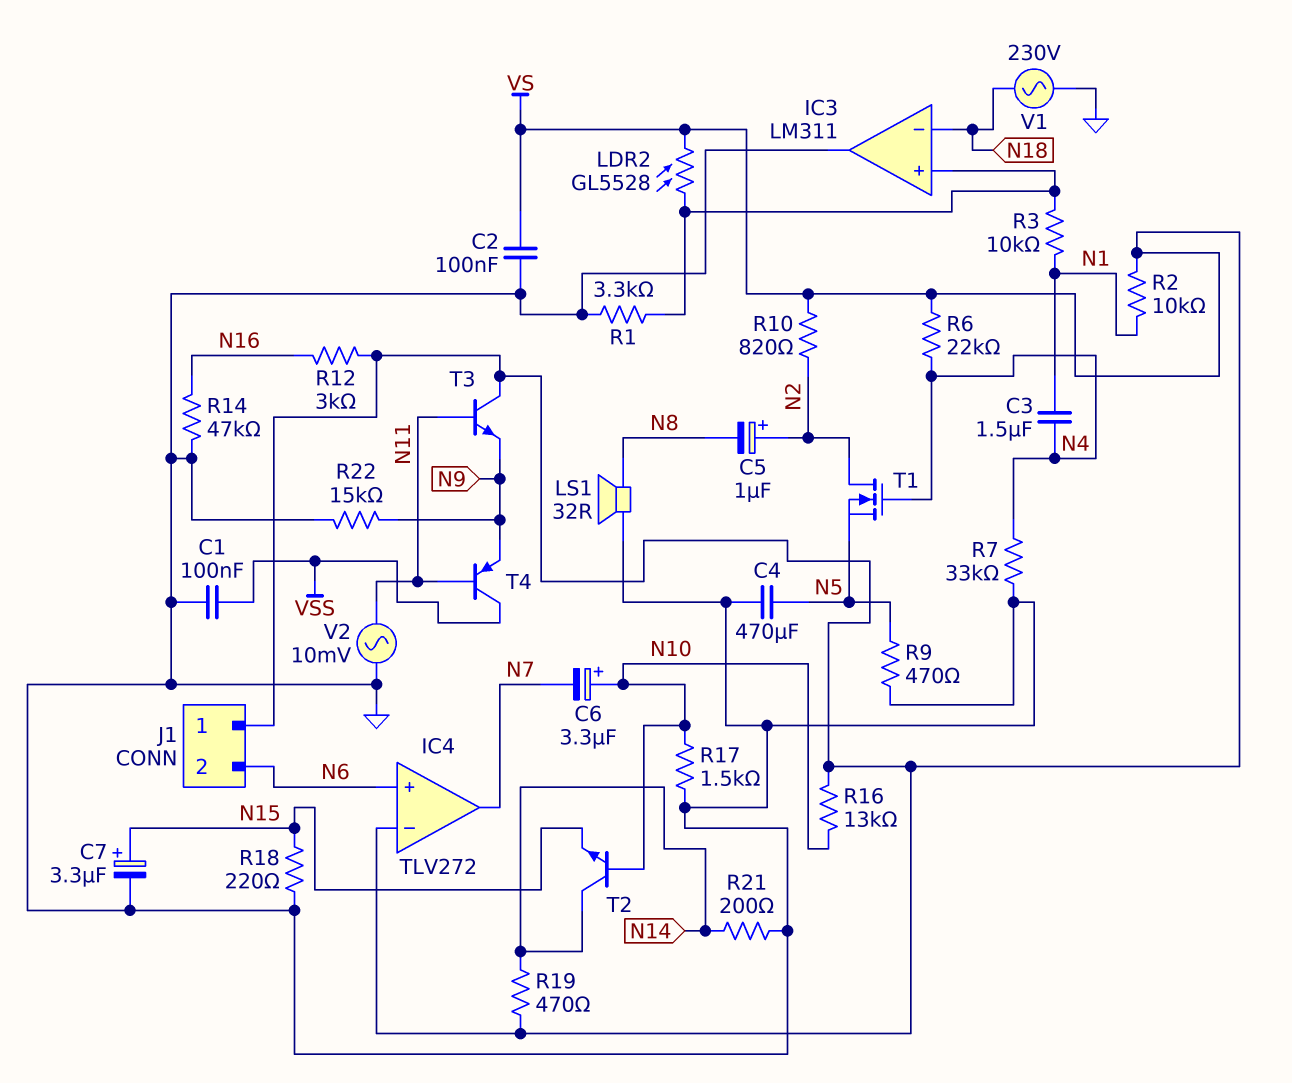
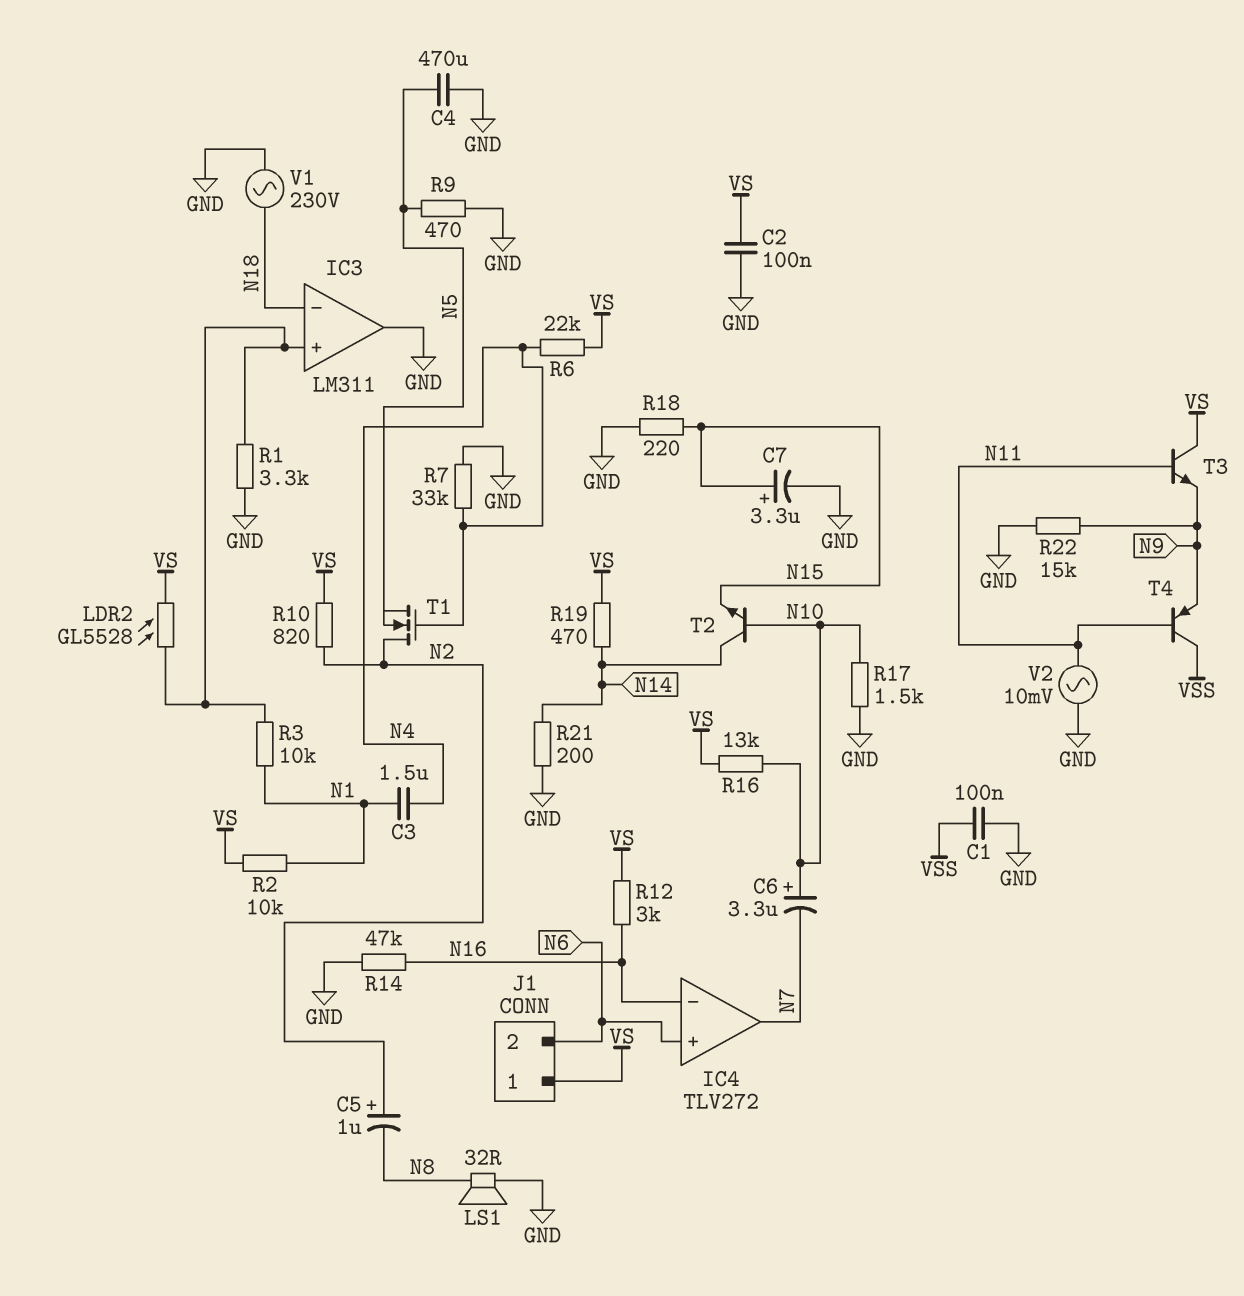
IC4 pin in-: VS -> N16

